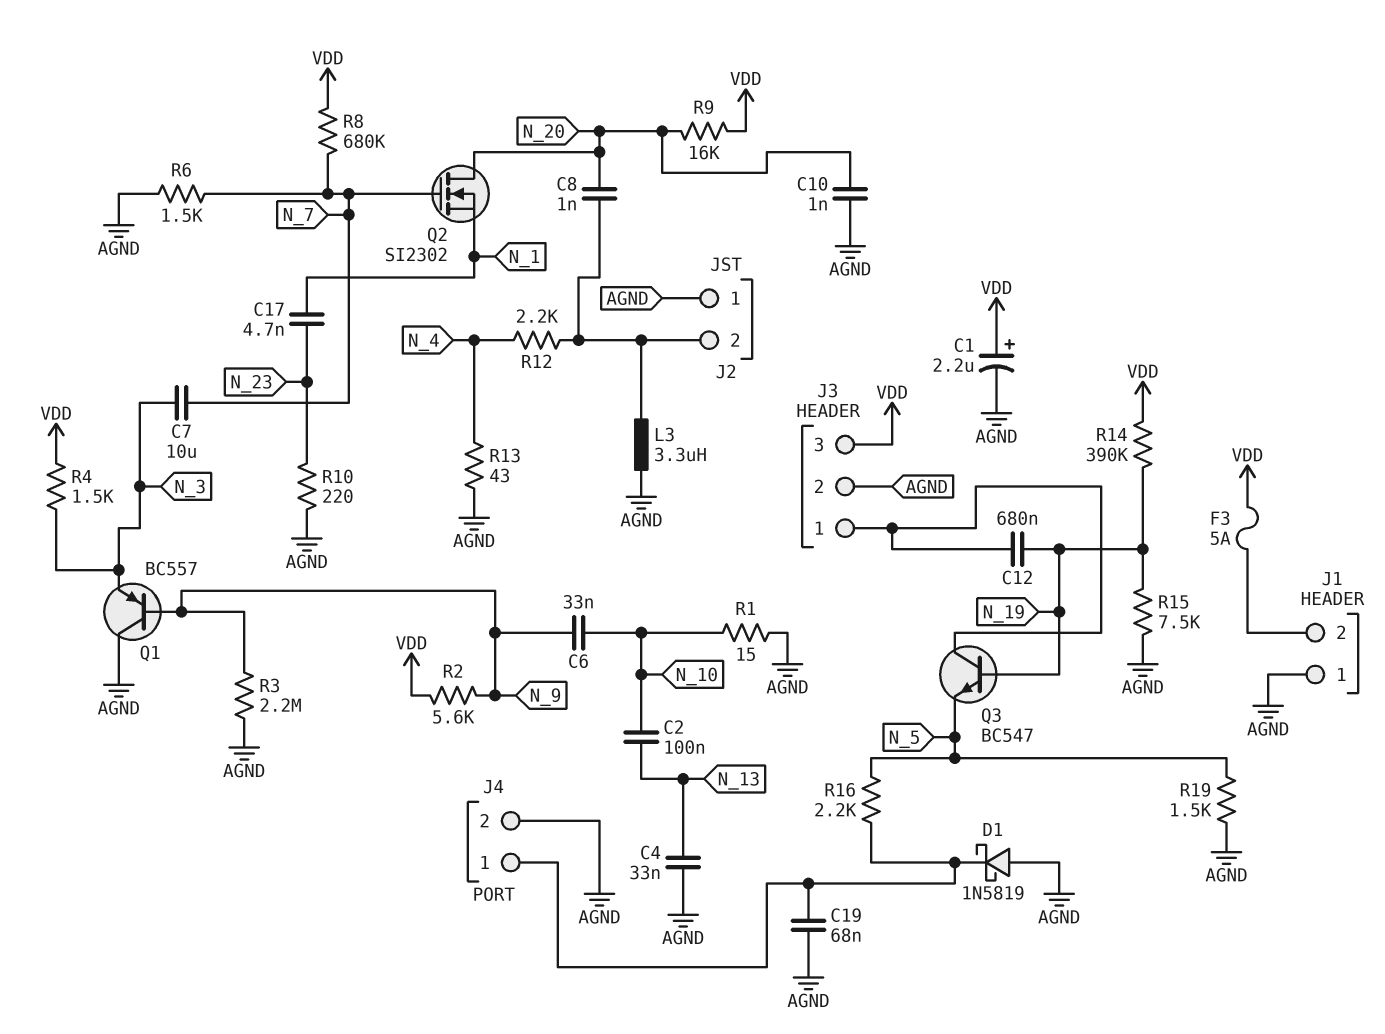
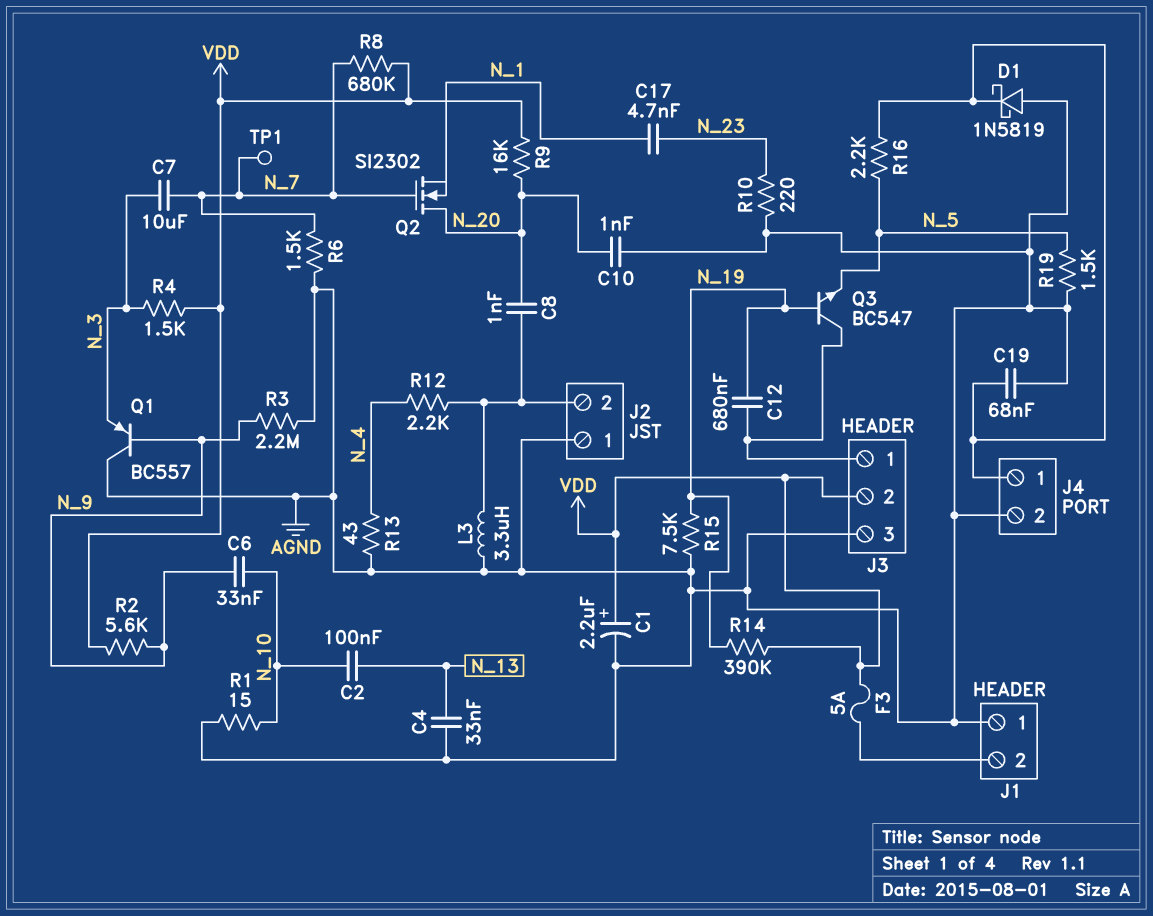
J3 pin 2: AGND -> VDD
J3 pin 3: VDD -> AGND
TP1: none -> test point (N_7)

